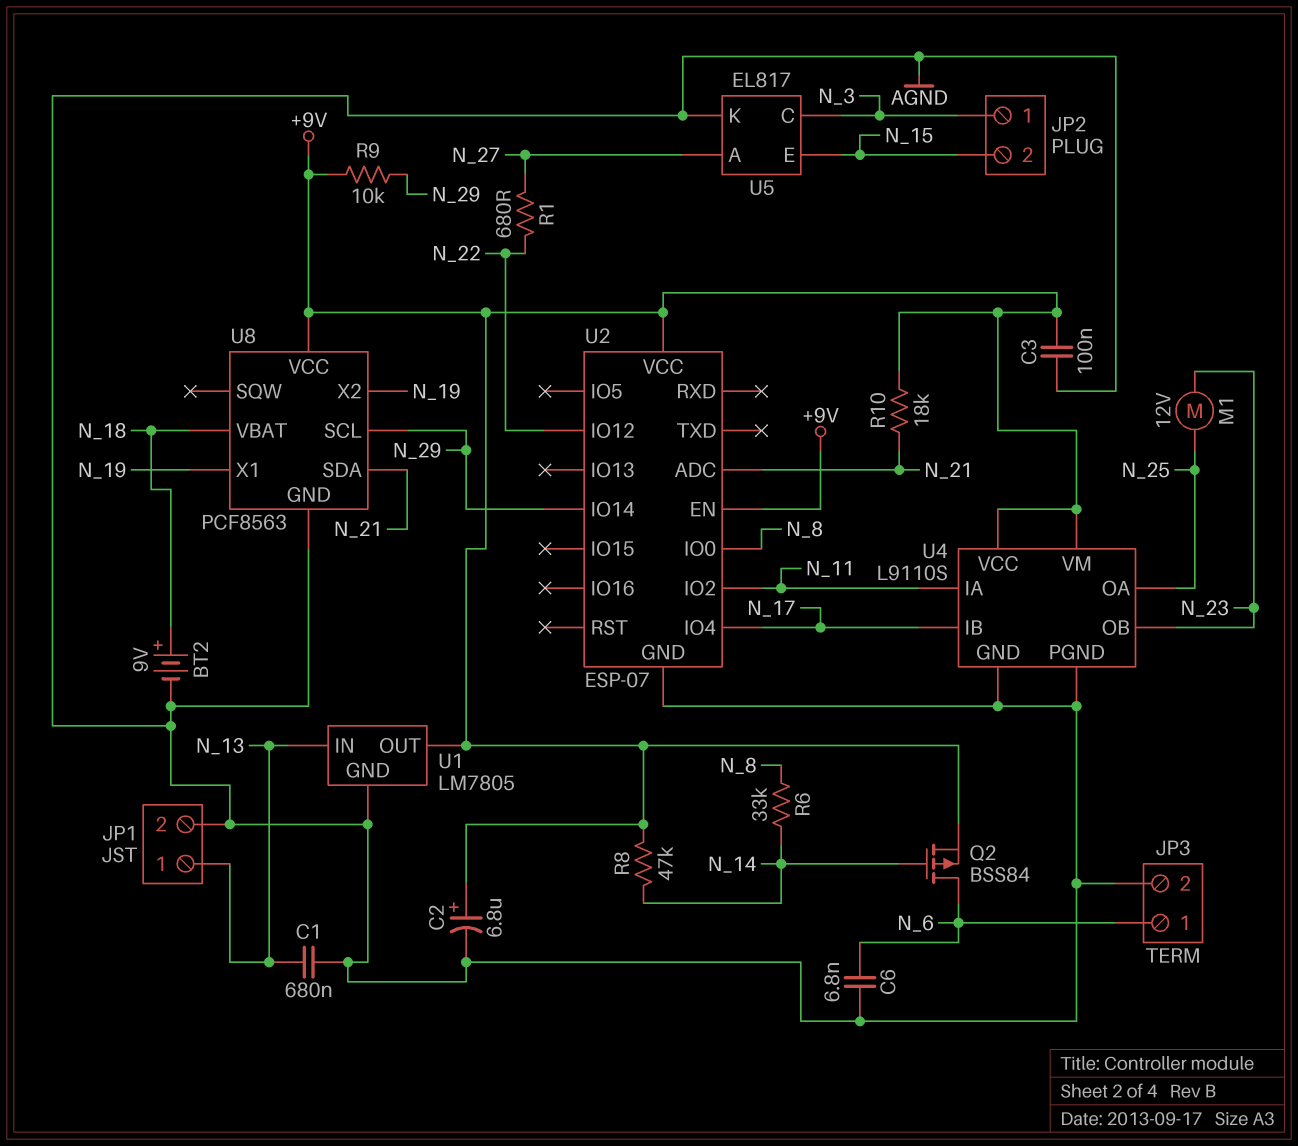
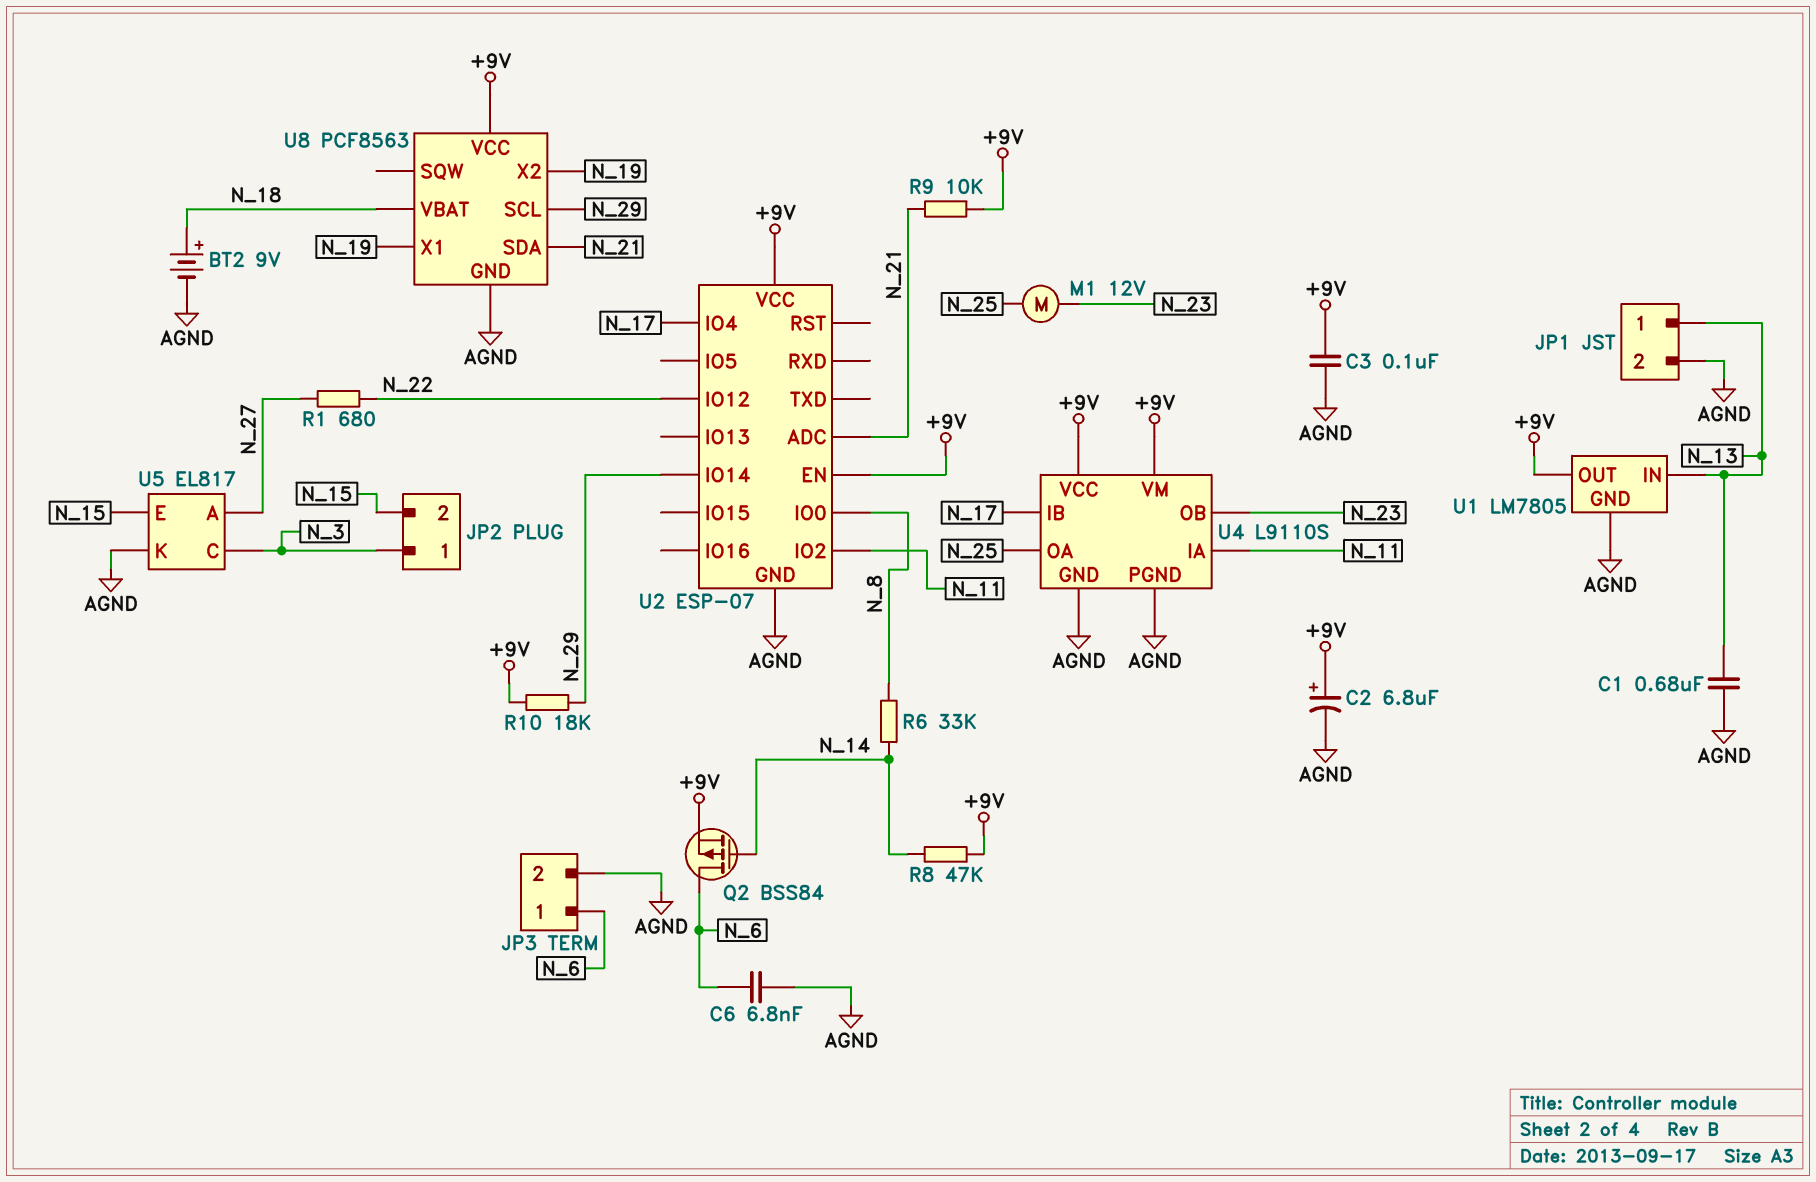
R9: 10k (+9V, N_29) -> 10k (+9V, N_21)
R10: 18k (+9V, N_21) -> 18k (+9V, N_29)

